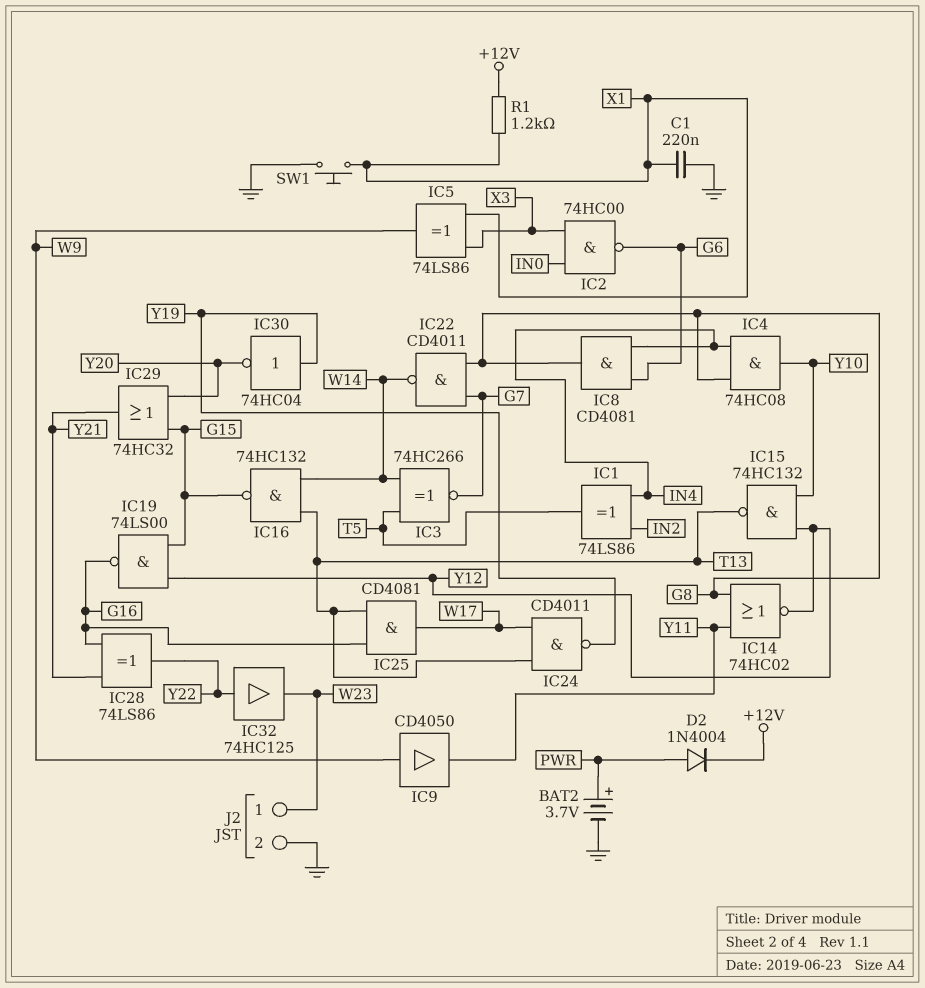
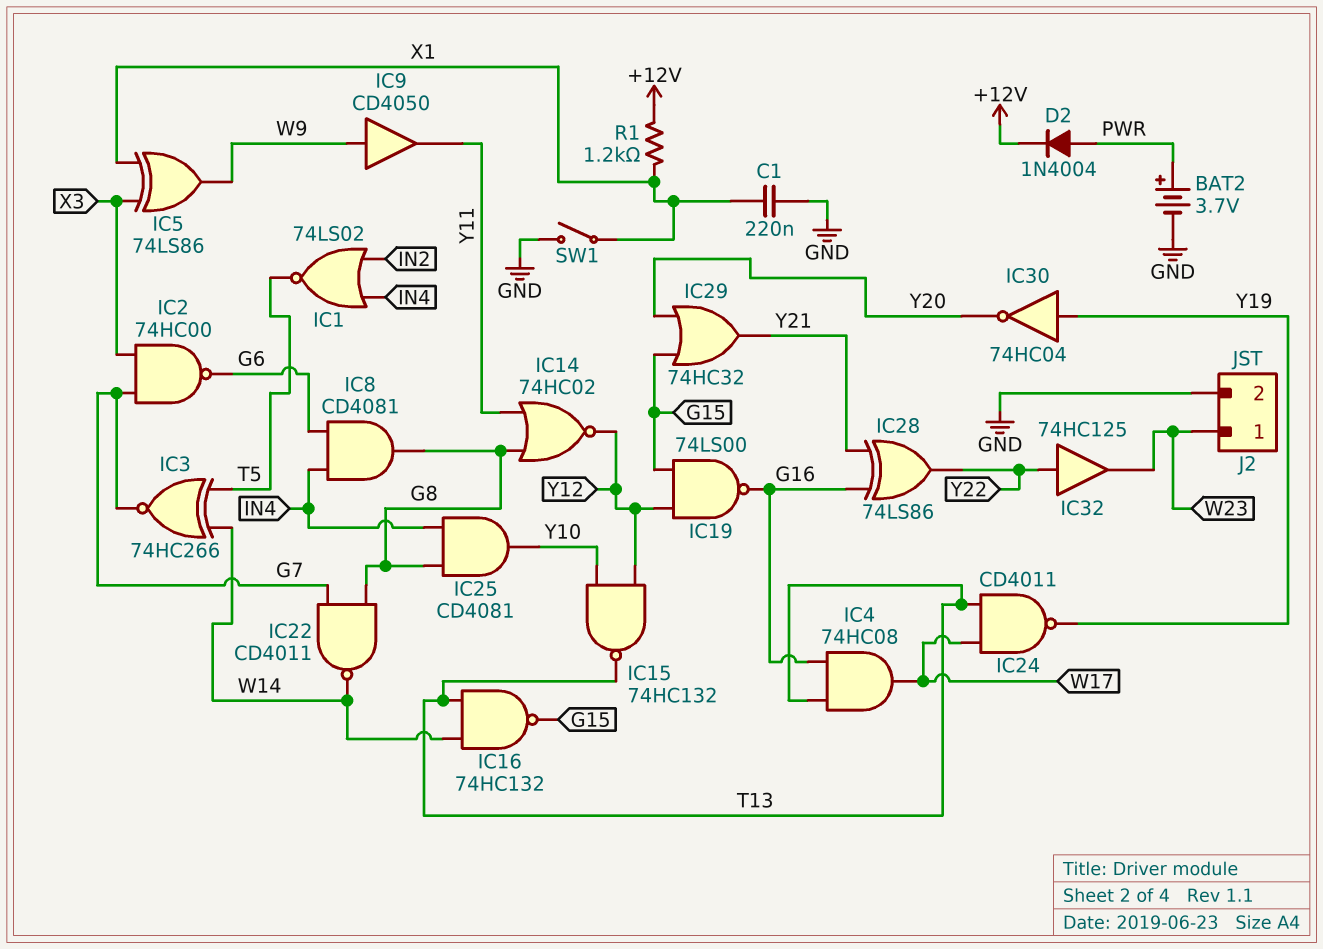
IC1: XOR 74LS86 (in IN2, in IN4, out T5) -> NOR 74LS02 (in IN2, in IN4, out T5)
IC2: NAND 74HC00 (in IN0, in X3, out G6) -> NAND 74HC00 (in G7, in X3, out G6)
IC4: AND 74HC08 (in G8, in IN4, out Y10) -> AND 74HC08 (in G16, in T13, out W17)
IC25: AND CD4081 (in G16, in T13, out W17) -> AND CD4081 (in G8, in IN4, out Y10)
SW1: button (GND, X1) -> switch (GND, X1)

